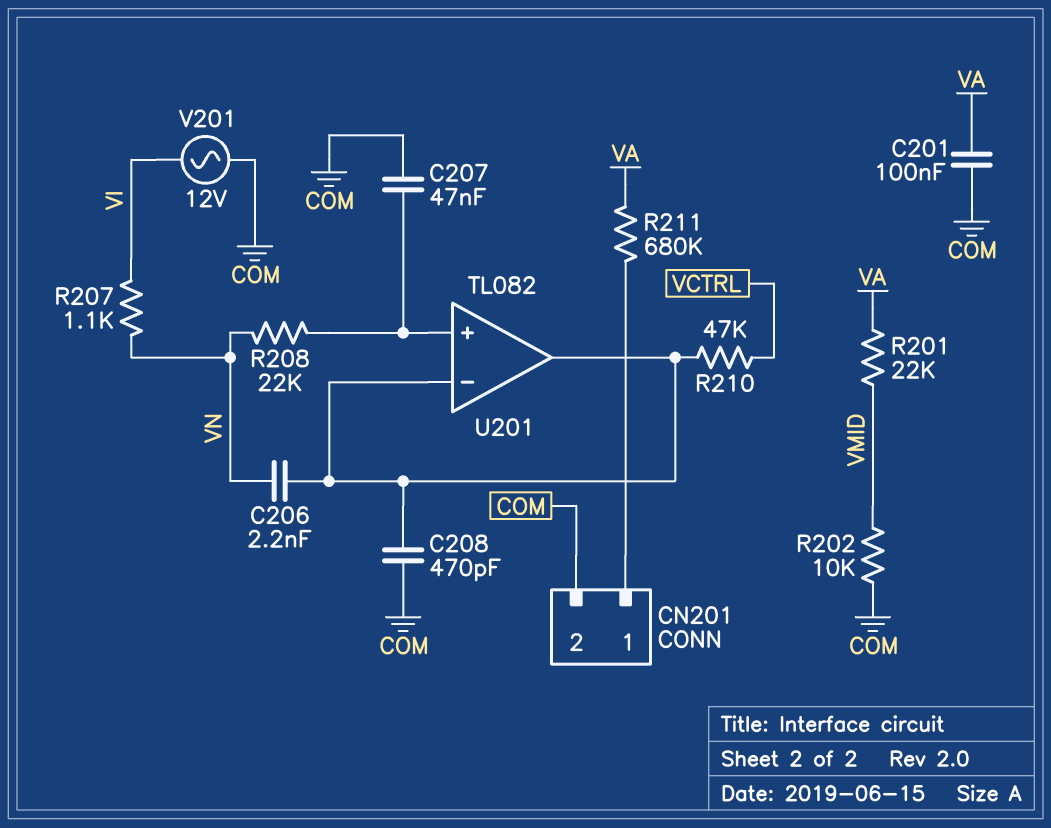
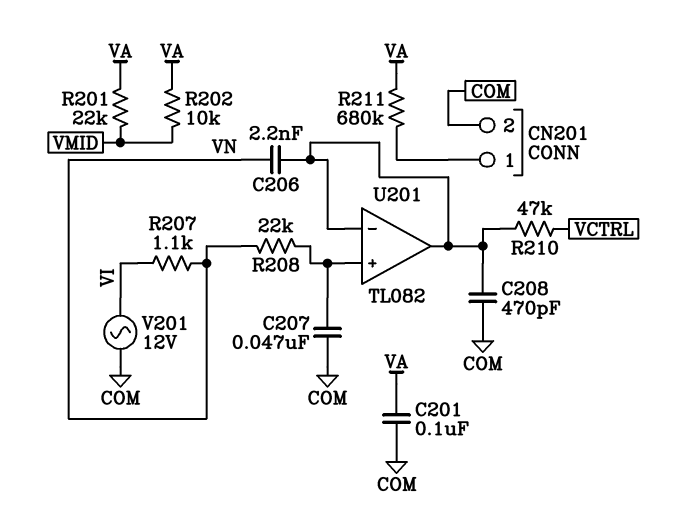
R202: 10k (COM, VMID) -> 10k (VA, VMID)

